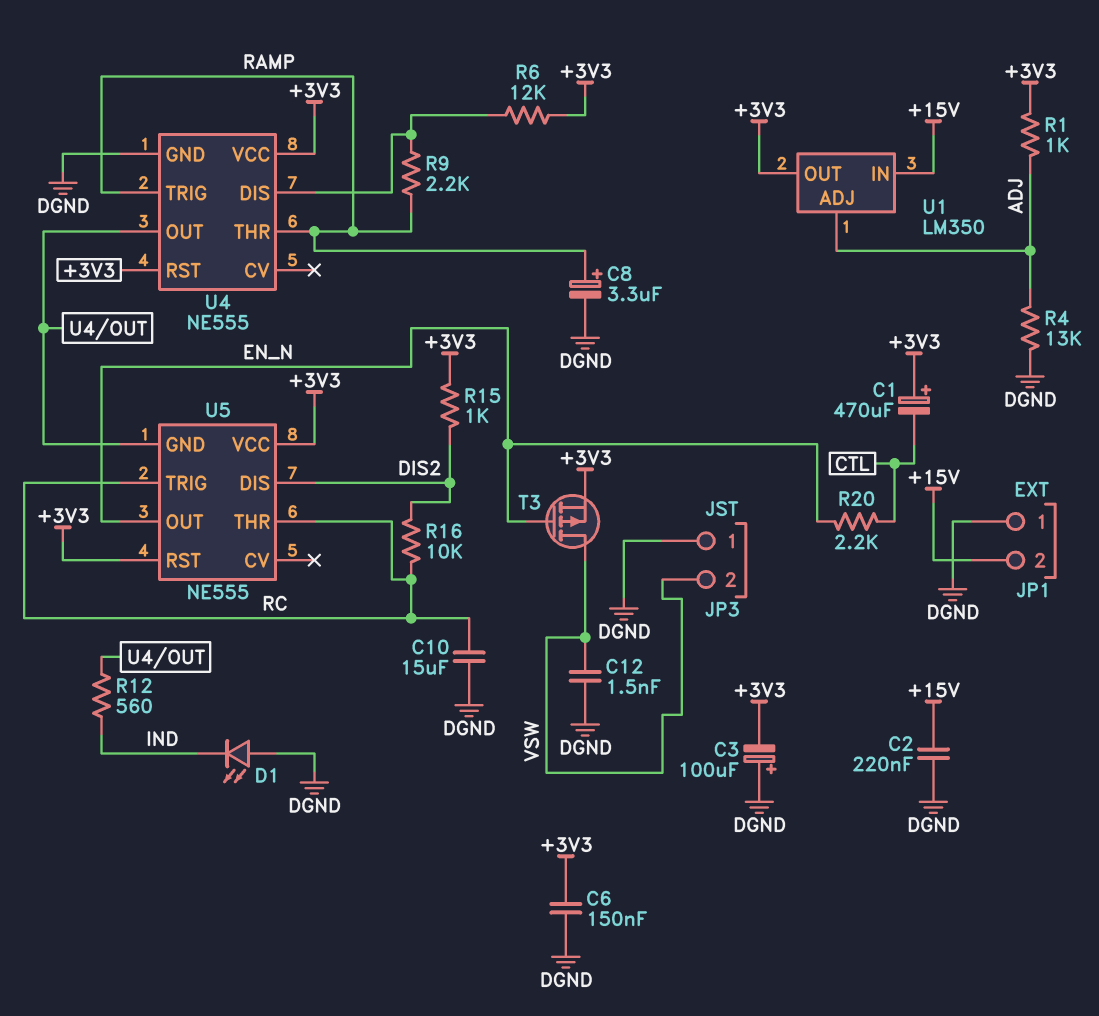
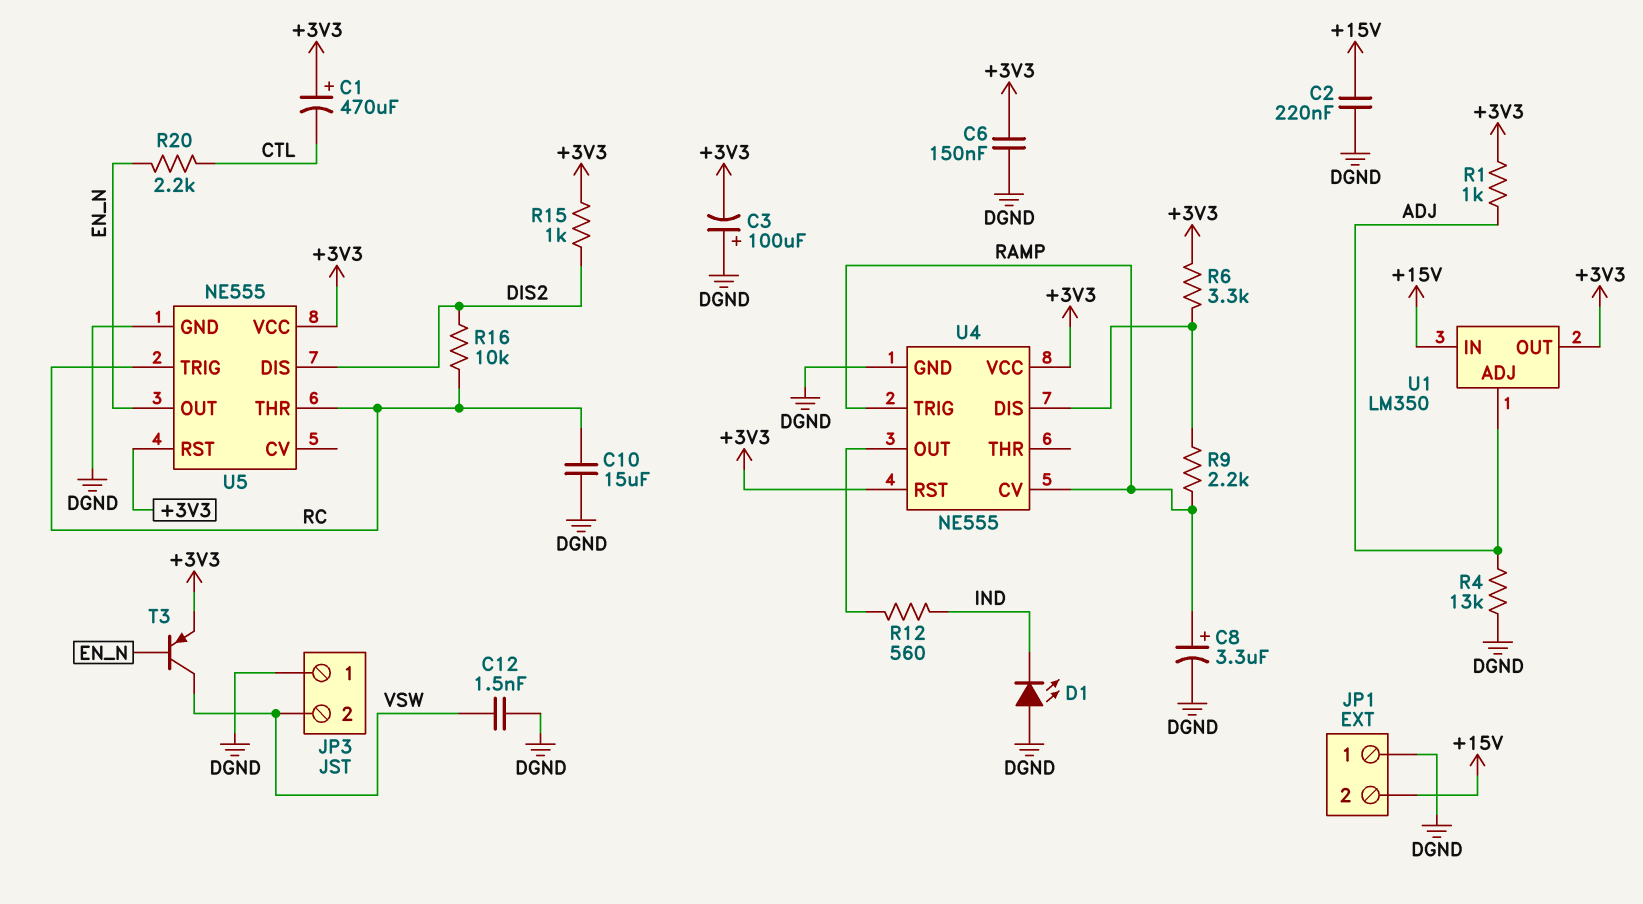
R6: 12k (+3V3, U4/DIS) -> 3.3k (+3V3, U4/DIS)
T3: PMOS (G EN_N, D VSW, S +3V3) -> PNP (B EN_N, C VSW, E +3V3)
U4 pin CV: none -> RAMP
U4 pin THR: RAMP -> none
U5 pin GND: U4/OUT -> DGND

